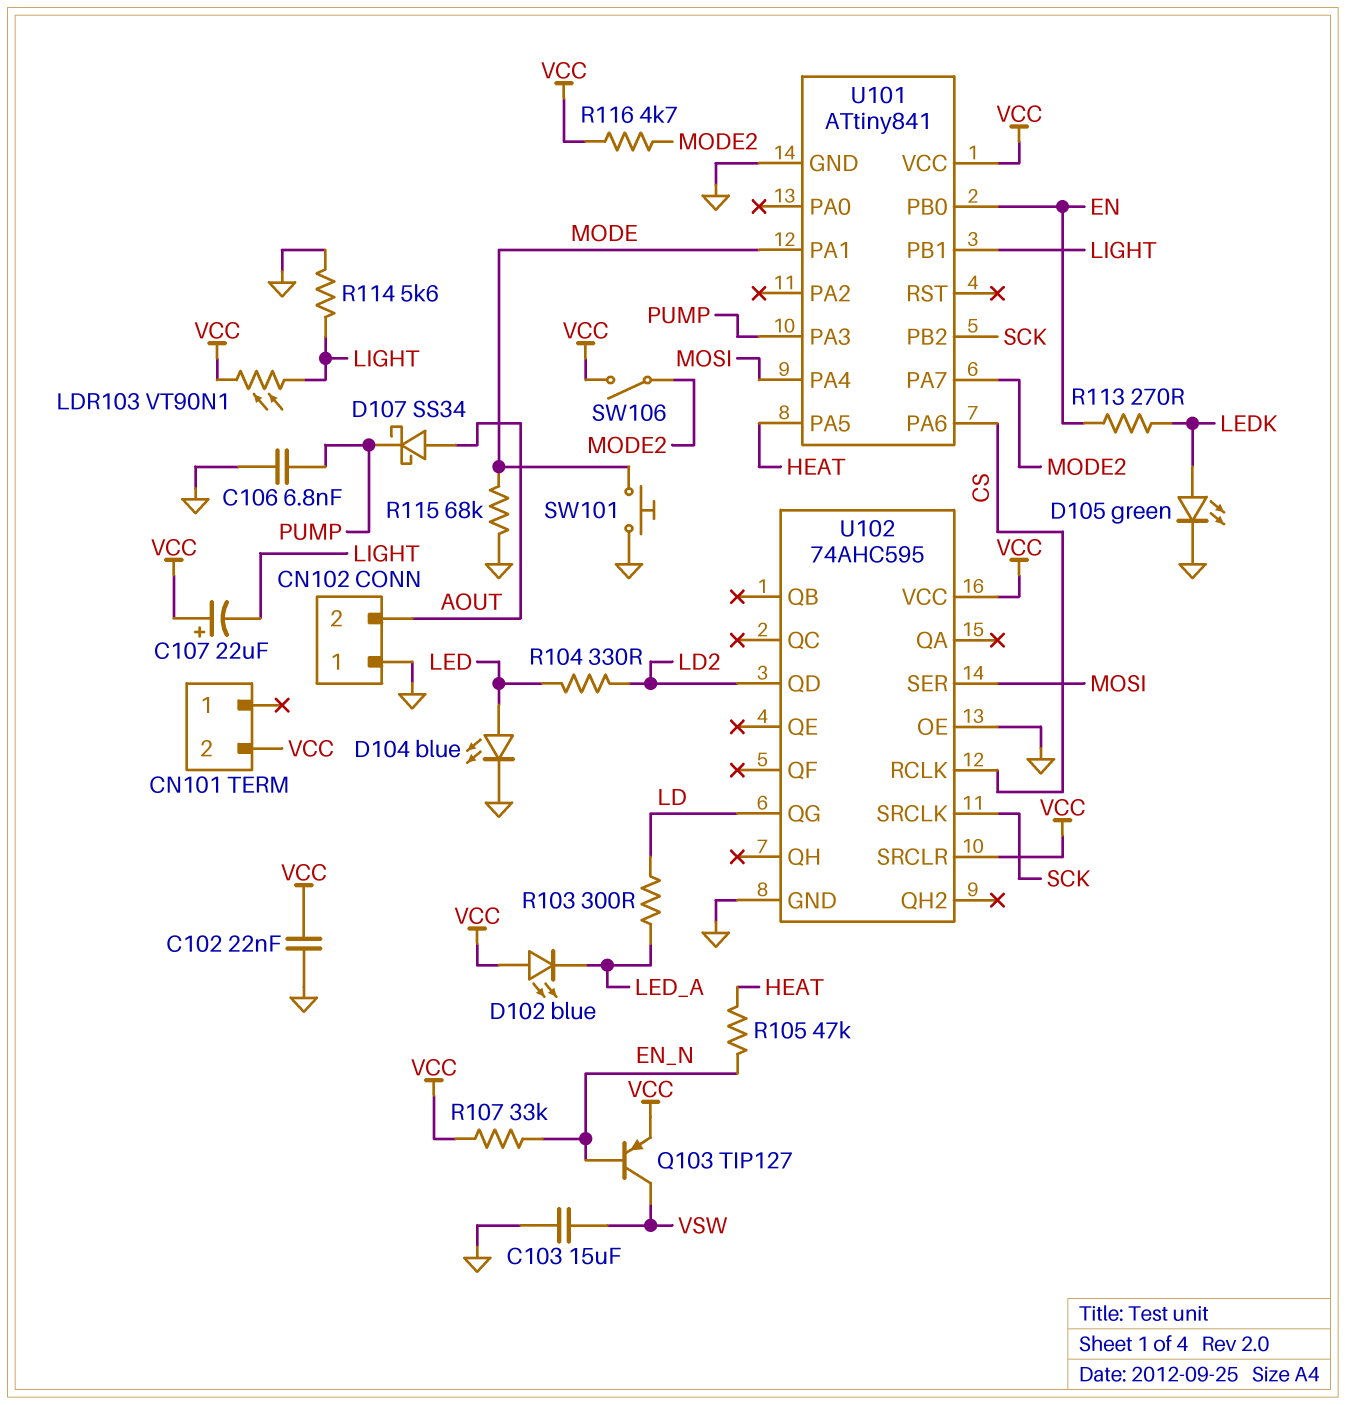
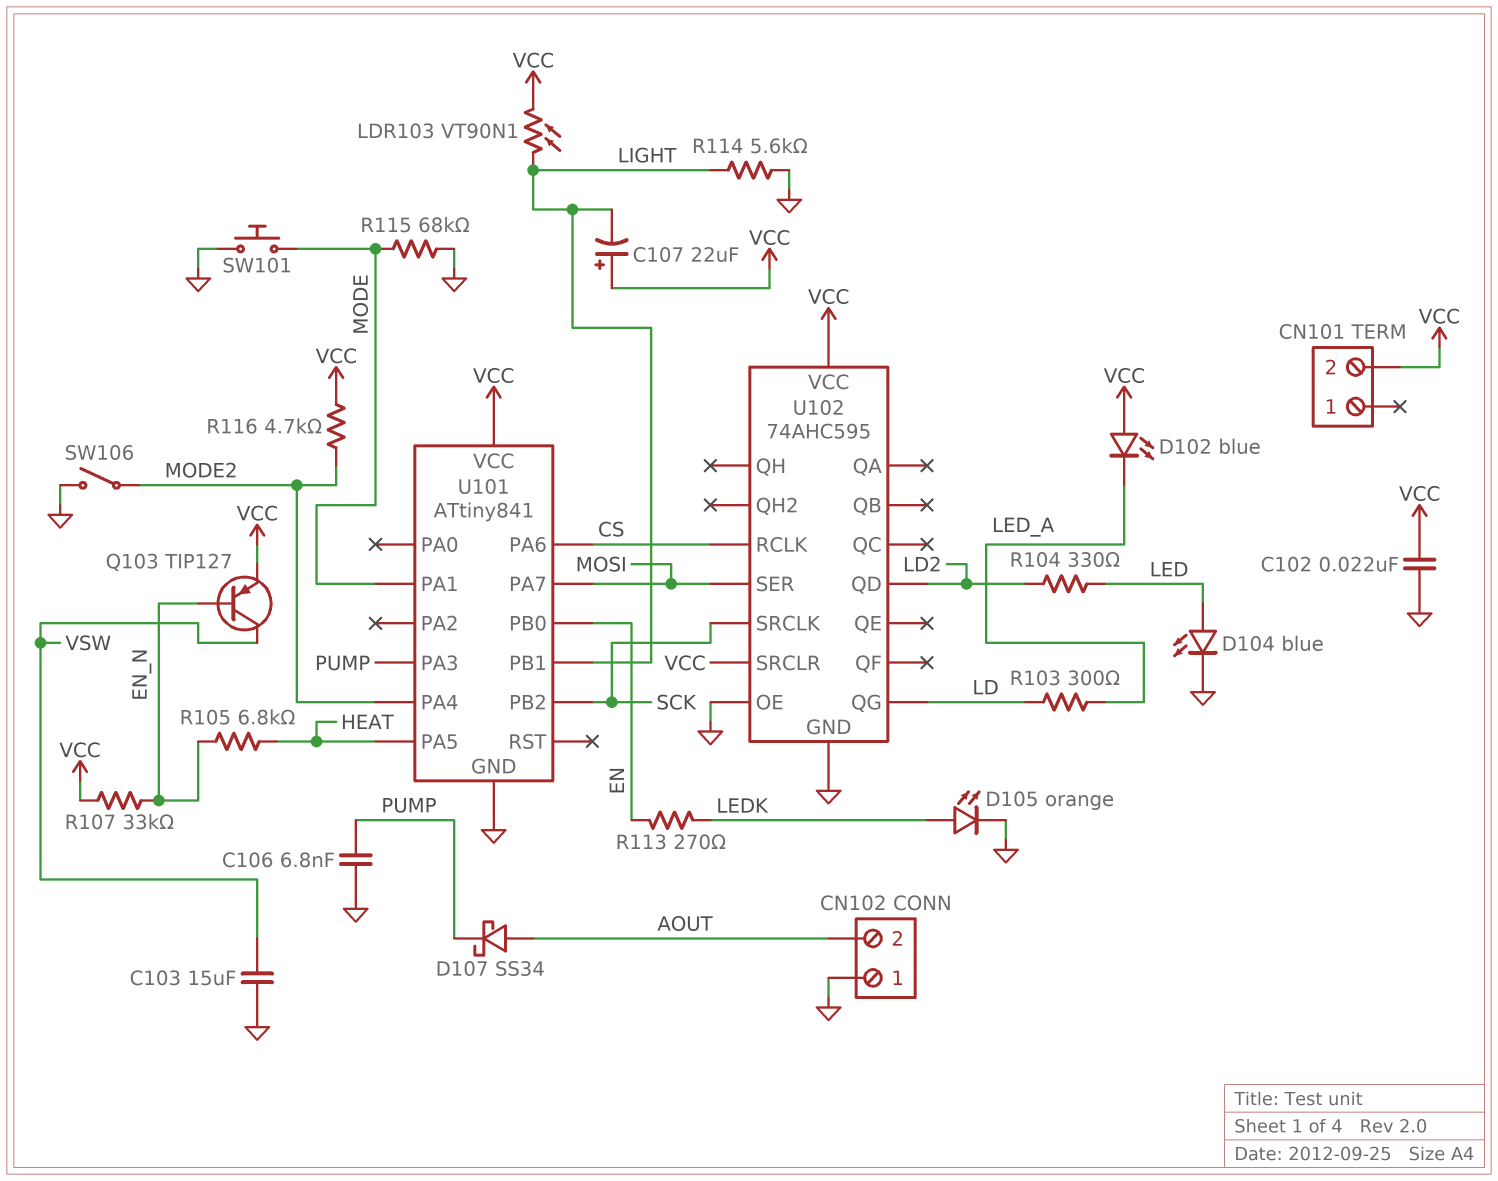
D105: LED green (A LEDK, K GND) -> LED orange (A LEDK, K GND)
R105: 47k (EN_N, HEAT) -> 6.8k (EN_N, HEAT)
SW106: switch (MODE2, VCC) -> switch (GND, MODE2)
U101 pin PA4: MOSI -> MODE2
U101 pin PA7: MODE2 -> MOSI

